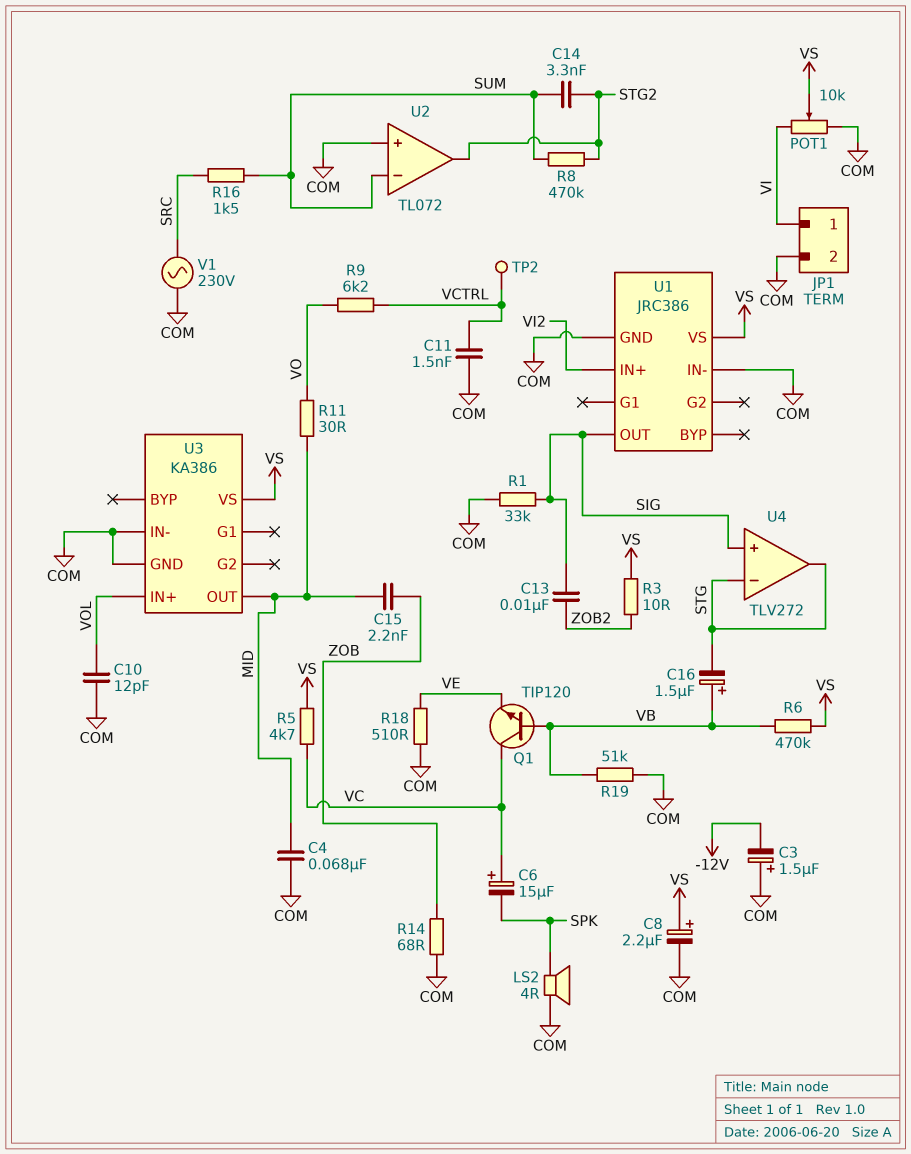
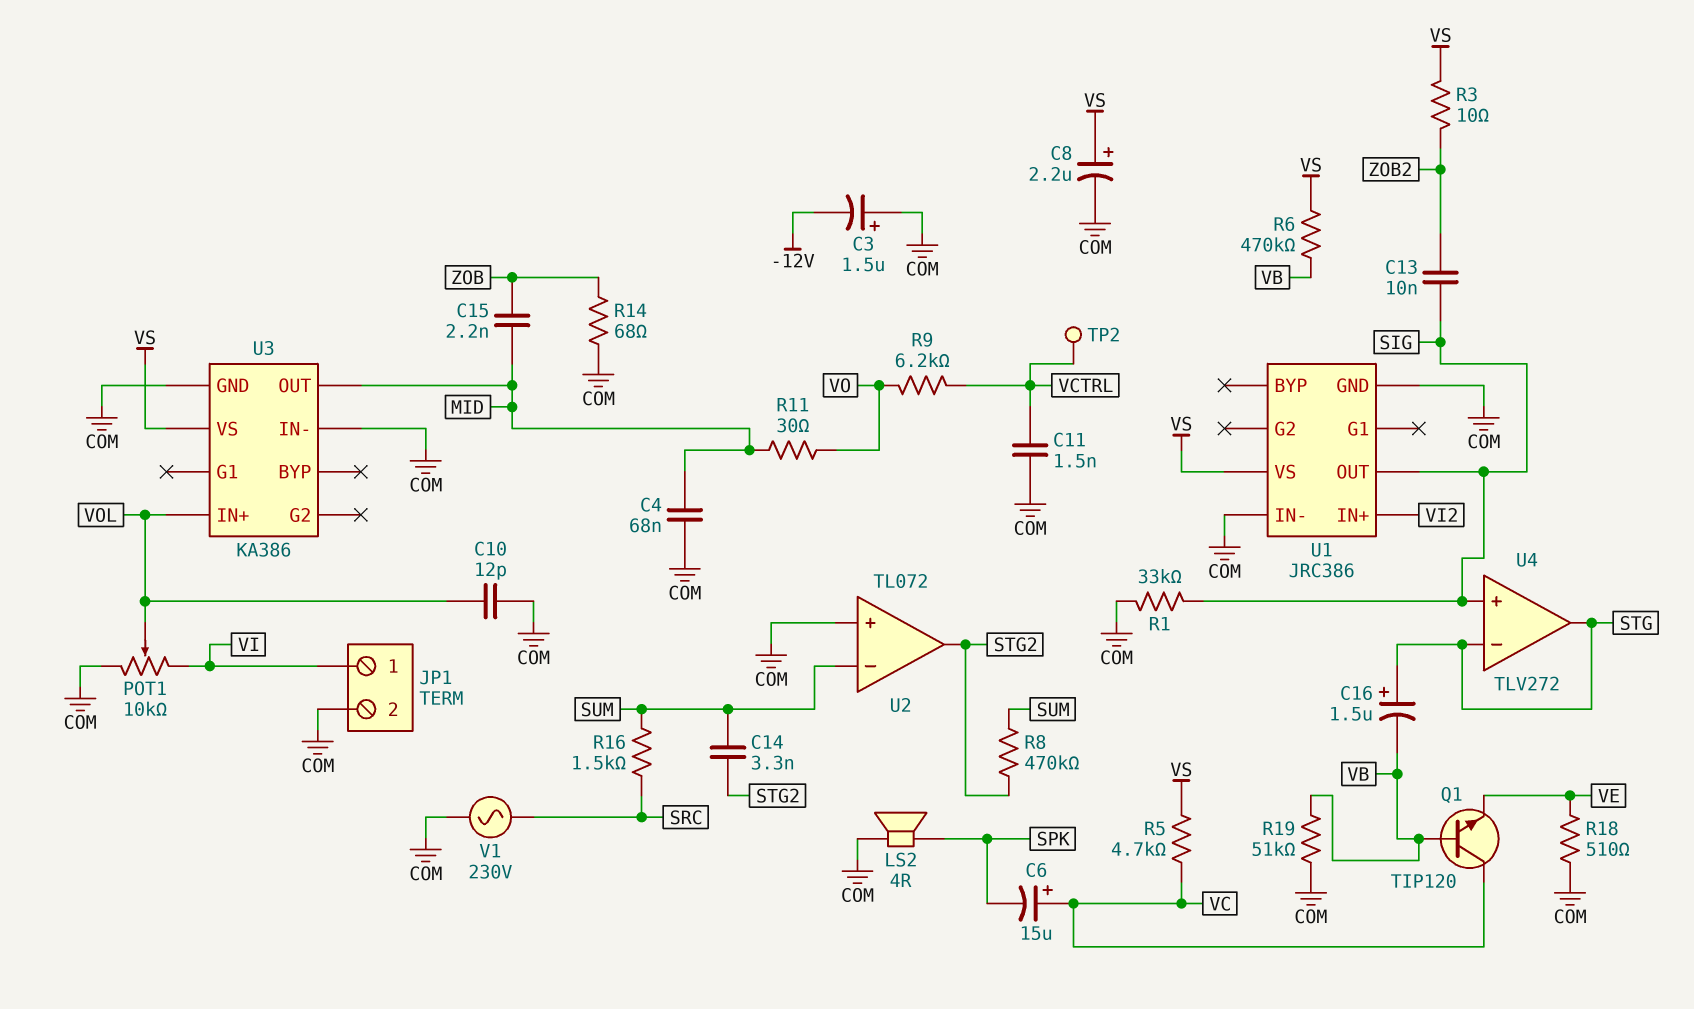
C16: 1.5uF (plus VB, minus STG) -> 1.5uF (plus STG, minus VB)
POT1: 10k (COM, VI, wiper VS) -> 10k (COM, VI, wiper VOL)

